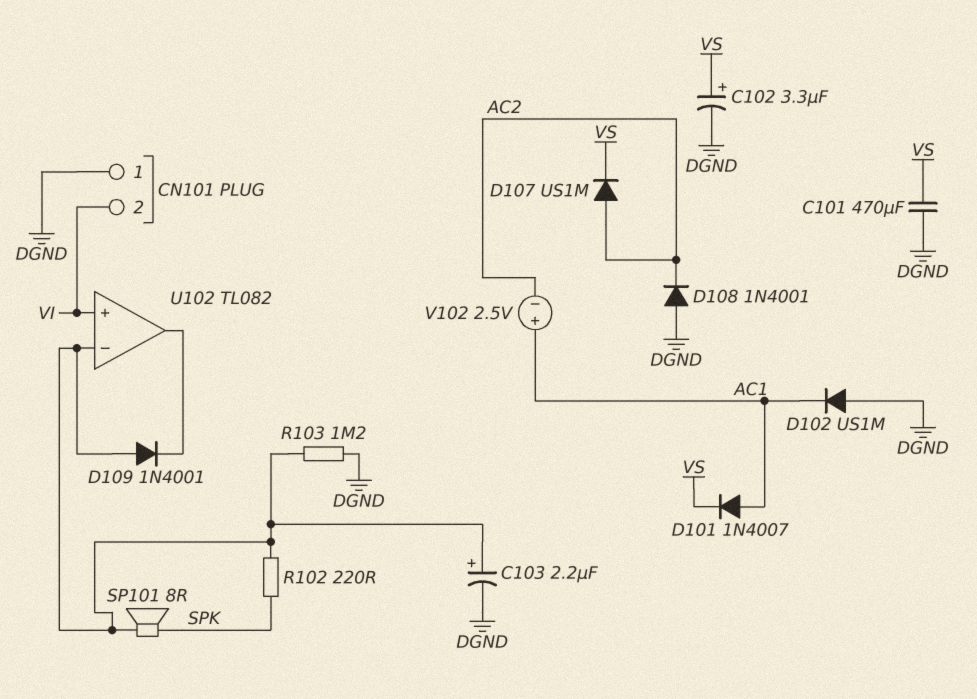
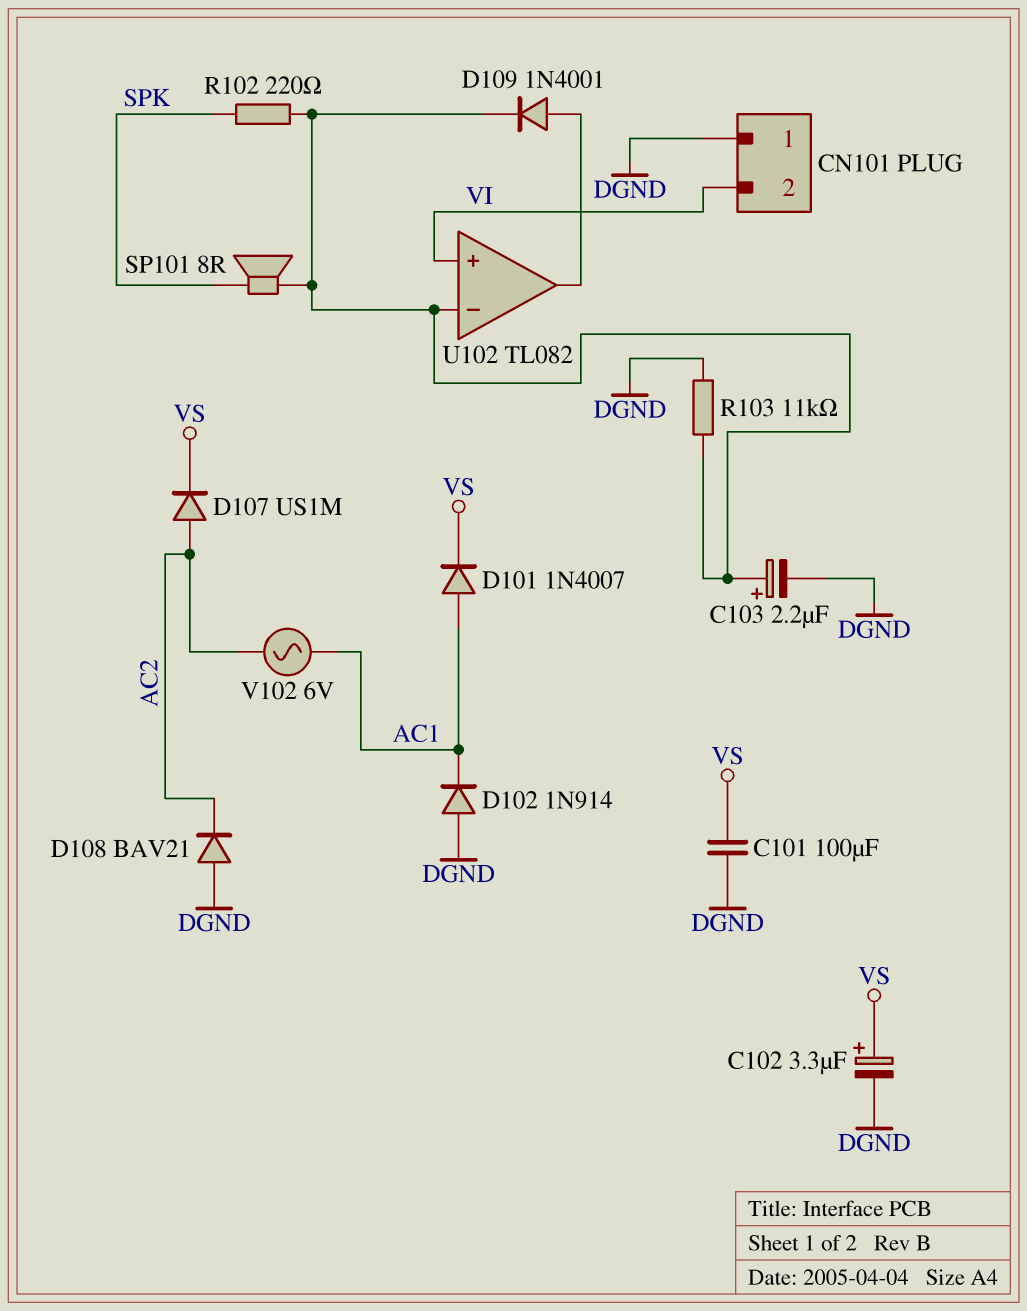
C101: 470uF (DGND, VS) -> 100uF (DGND, VS)
D102: diode US1M (A DGND, K AC1) -> diode 1N914 (A DGND, K AC1)
D108: diode 1N4001 (A DGND, K AC2) -> diode BAV21 (A DGND, K AC2)
D109: diode 1N4001 (A U102/in-, K U102/out) -> diode 1N4001 (A U102/out, K U102/in-)
R103: 1.2M (DGND, U102/in-) -> 11k (DGND, U102/in-)
V102: 2.5V (plus AC1, minus AC2) -> AC 6V (AC1, AC2)

